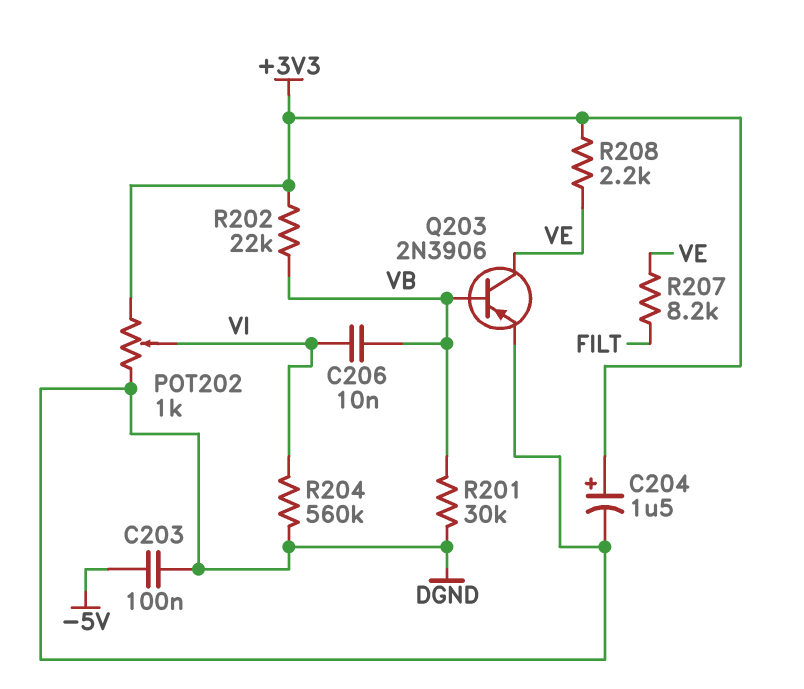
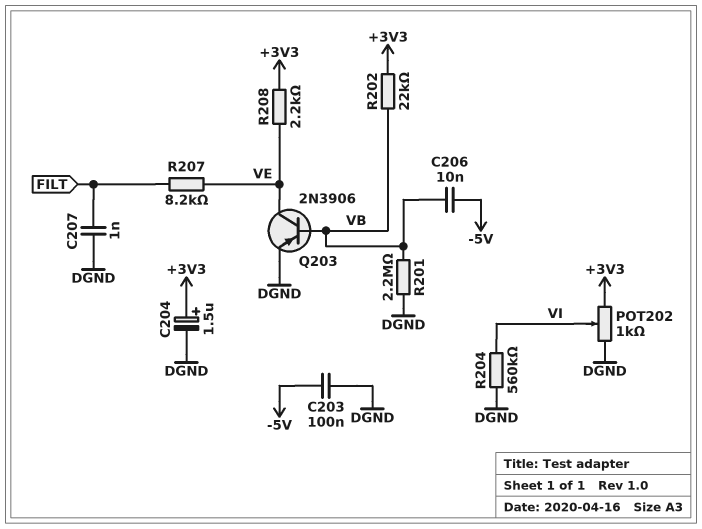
C206: 10nF (VB, VI) -> 10nF (-5V, VB)
C207: none -> 1nF (DGND, FILT)
R201: 30k (DGND, VB) -> 2.2M (DGND, VB)

